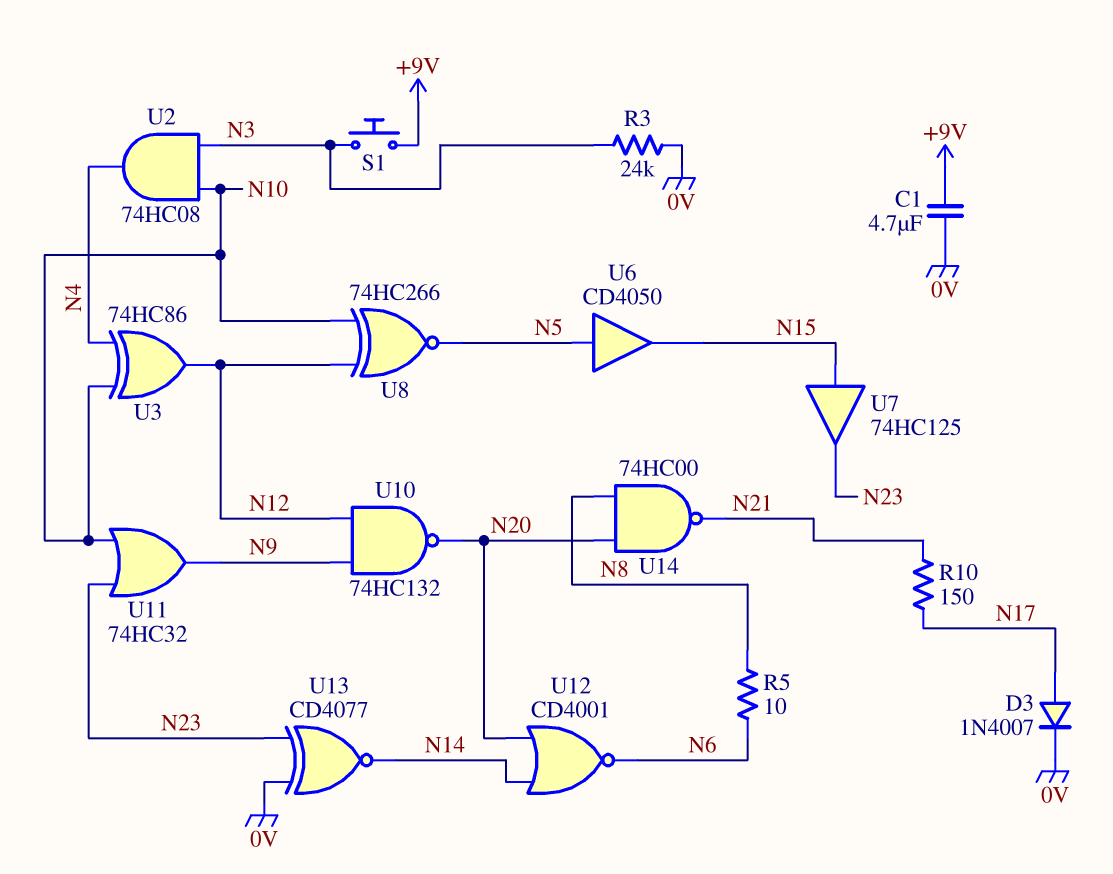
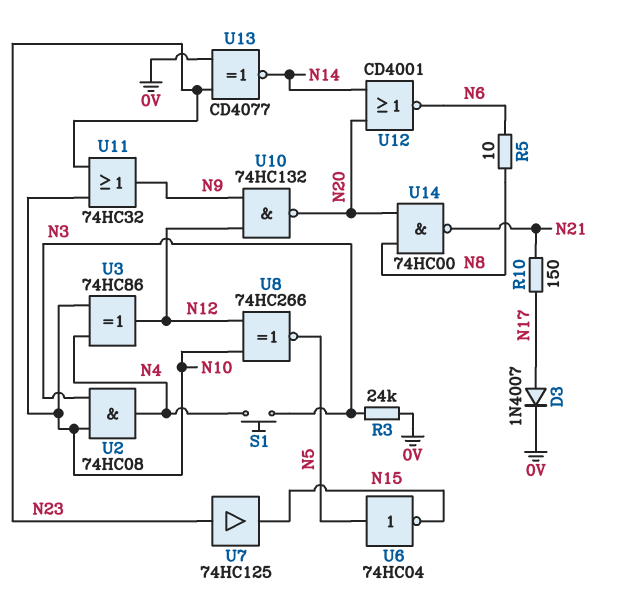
C1: 4.7uF (+9V, 0V) -> none
S1: button (+9V, N3) -> button (N3, N4)
U6: buffer CD4050 (in N5, out N15) -> NOT 74HC04 (in N5, out N15)
U7: buffer 74HC125 (in N15, out N23) -> buffer 74HC125 (in N23, out N15)

